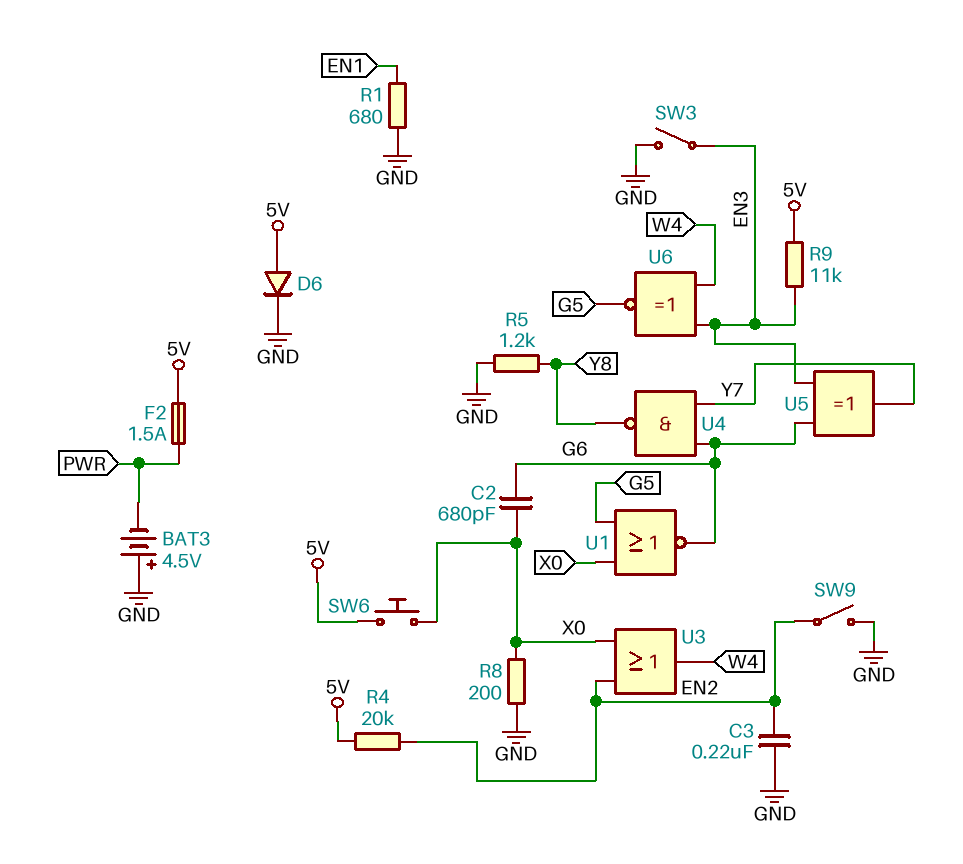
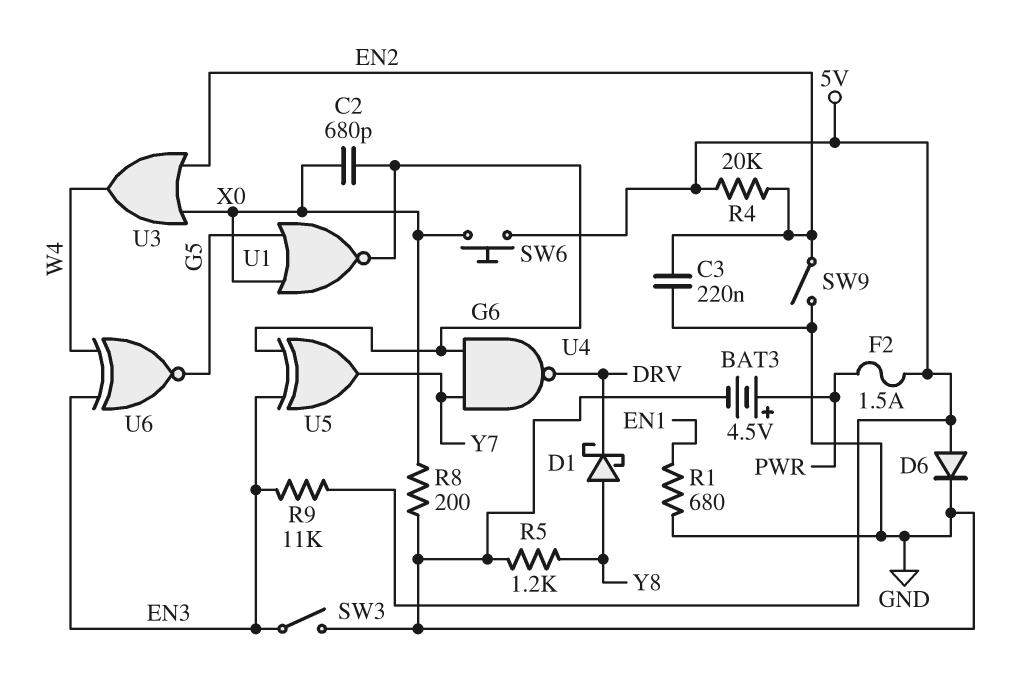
BAT3: 4.5V (plus GND, minus PWR) -> 4.5V (plus PWR, minus GND)
D1: none -> schottky (A Y8, K DRV)
U4: NAND (in G6, in Y7, out Y8) -> NAND (in G6, in Y7, out DRV)

